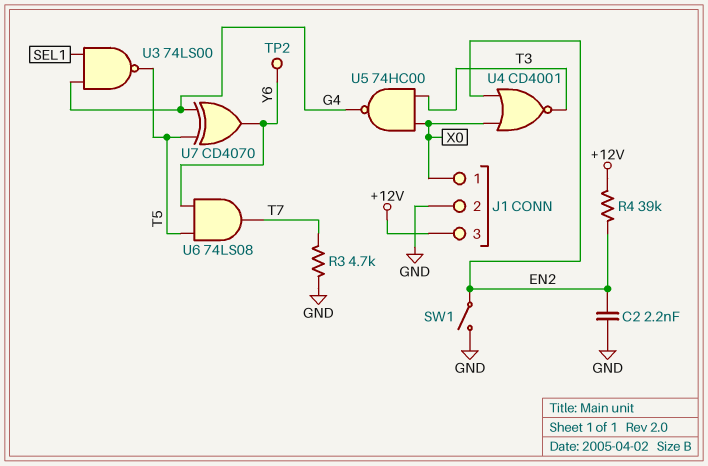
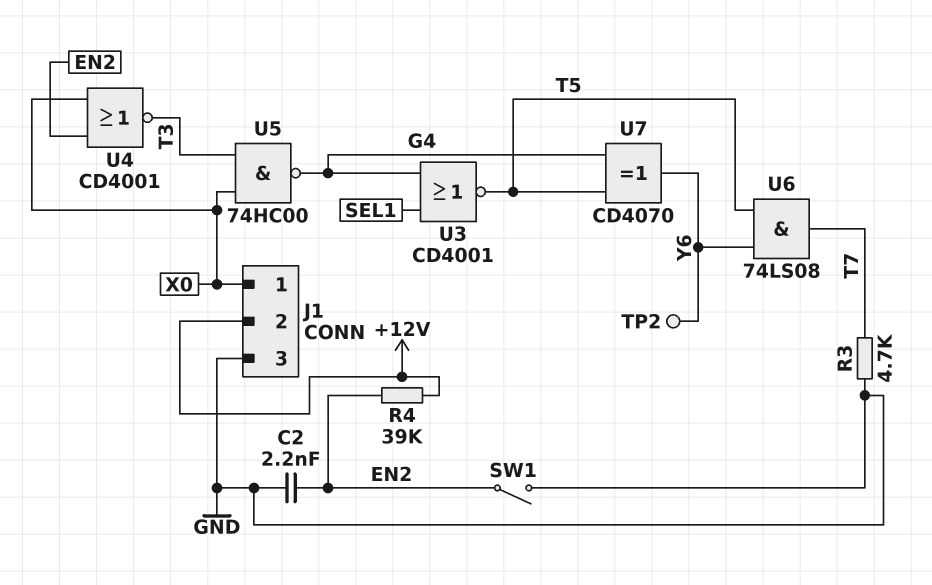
J1 pin 2: GND -> +12V
J1 pin 3: +12V -> GND
U3: NAND 74LS00 (in G4, in SEL1, out T5) -> NOR CD4001 (in G4, in SEL1, out T5)

